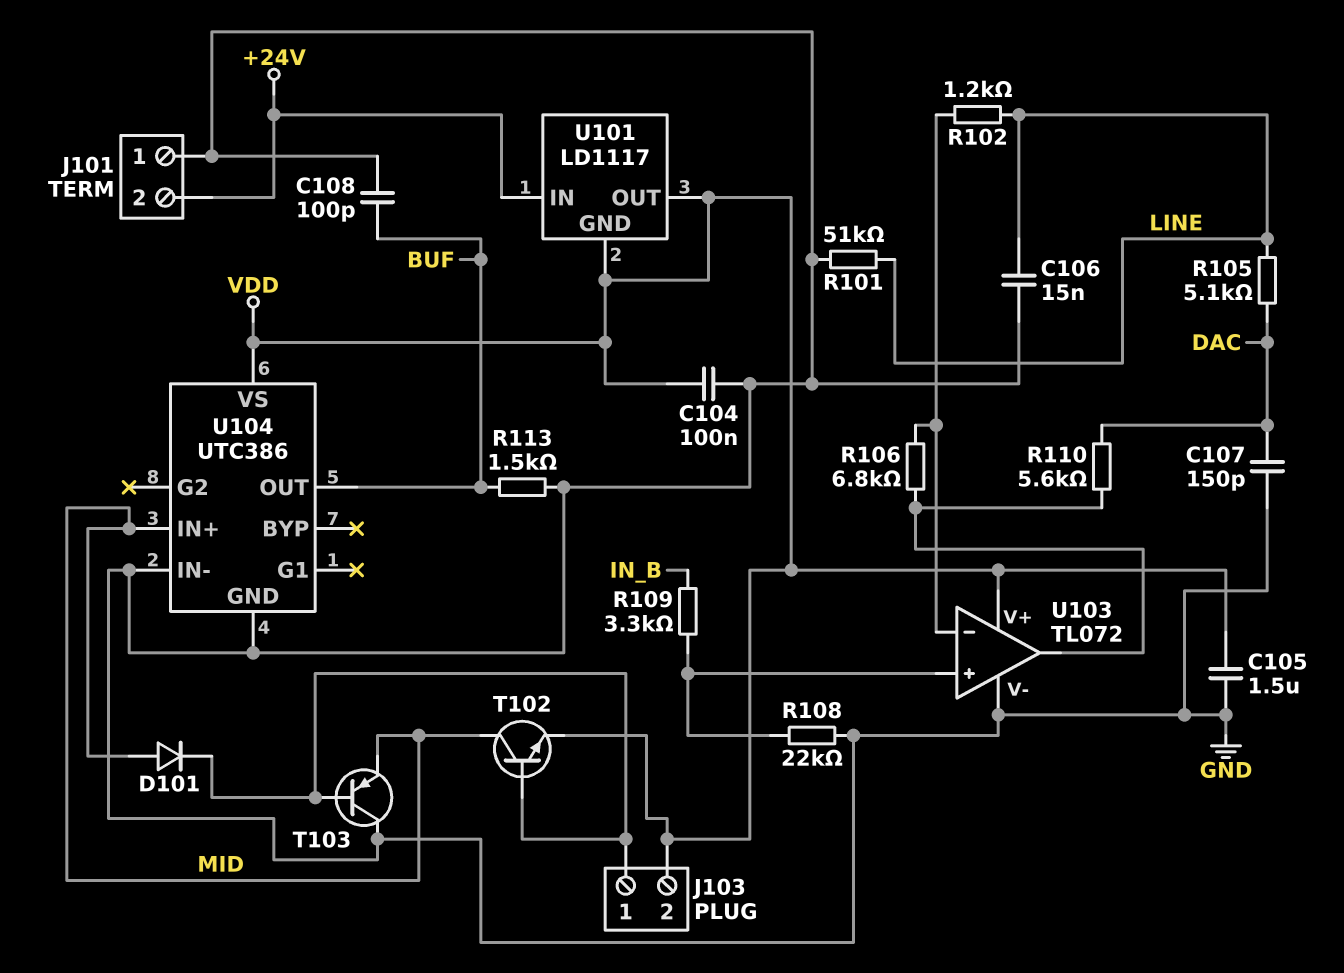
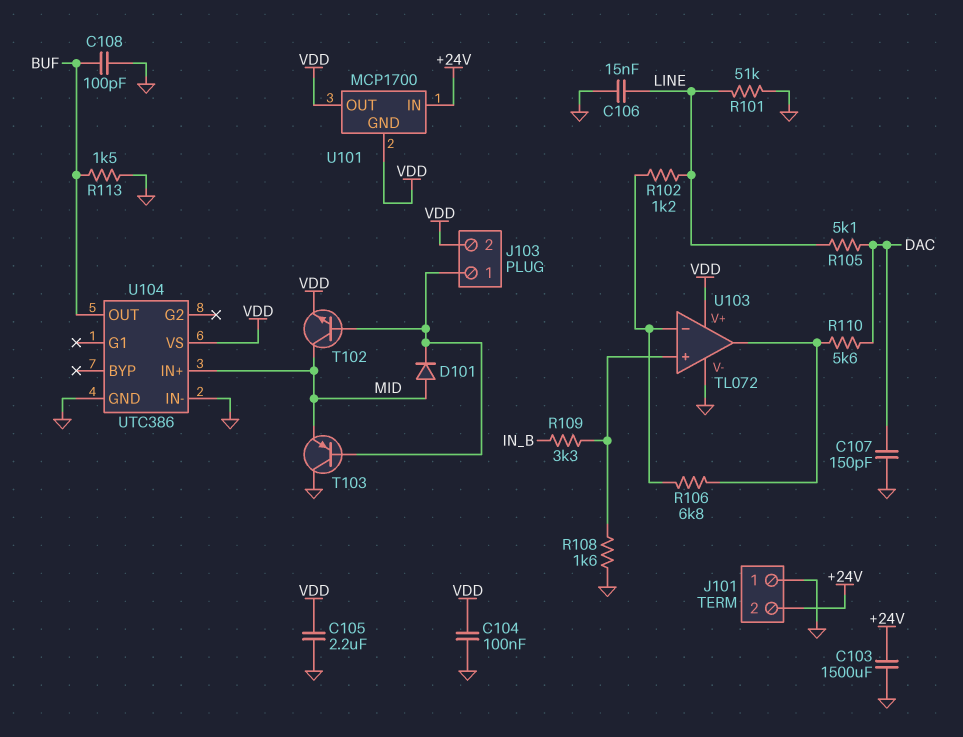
C103: none -> 1500uF (+24V, GND)
C105: 1.5uF (GND, VDD) -> 2.2uF (GND, VDD)
R108: 22k (GND, U103/in+) -> 1.6k (GND, U103/in+)
U101: LD1117 -> MCP1700

